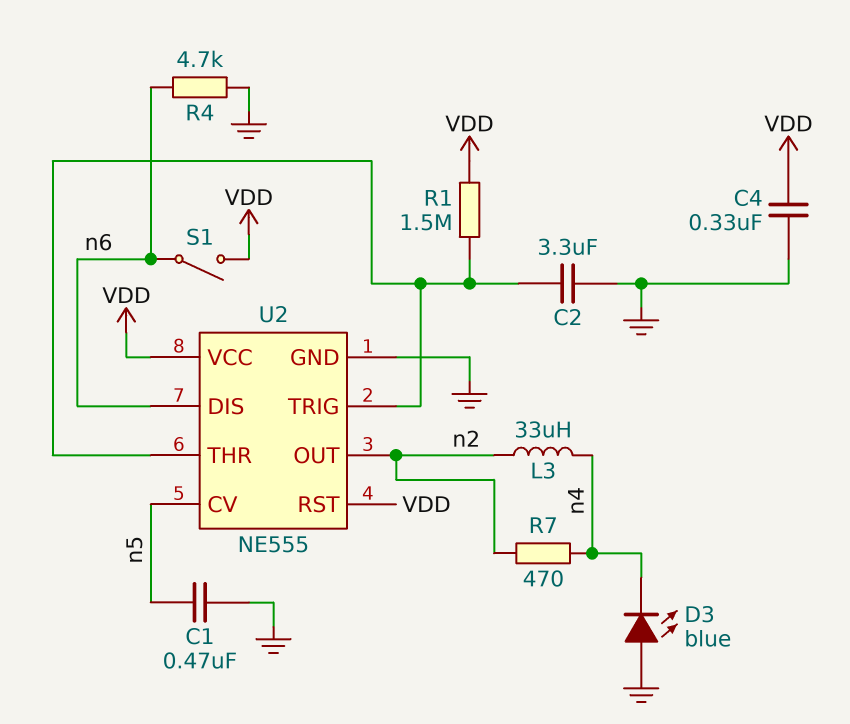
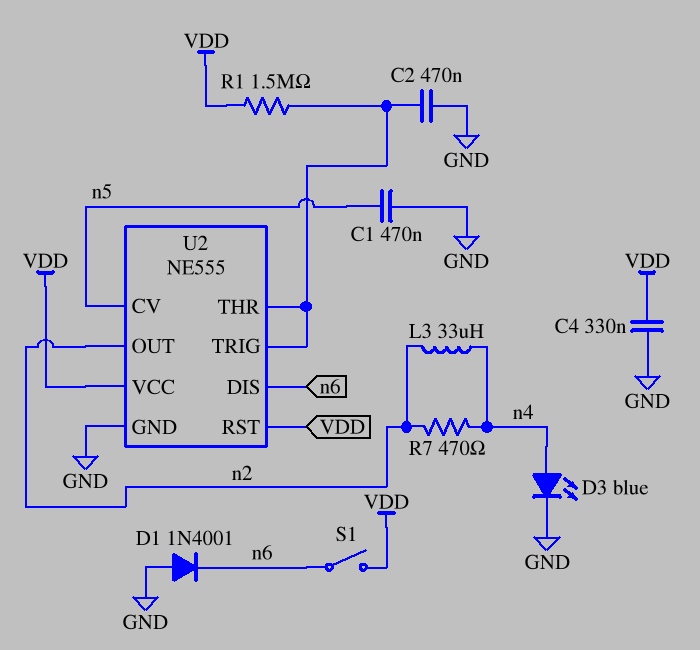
C2: 3.3uF (GND, U2/THR) -> 470nF (GND, U2/THR)
D1: none -> diode 1N4001 (A GND, K n6)
D3: LED blue (A GND, K n4) -> LED blue (A n4, K GND)
R4: 4.7k (GND, n6) -> none

